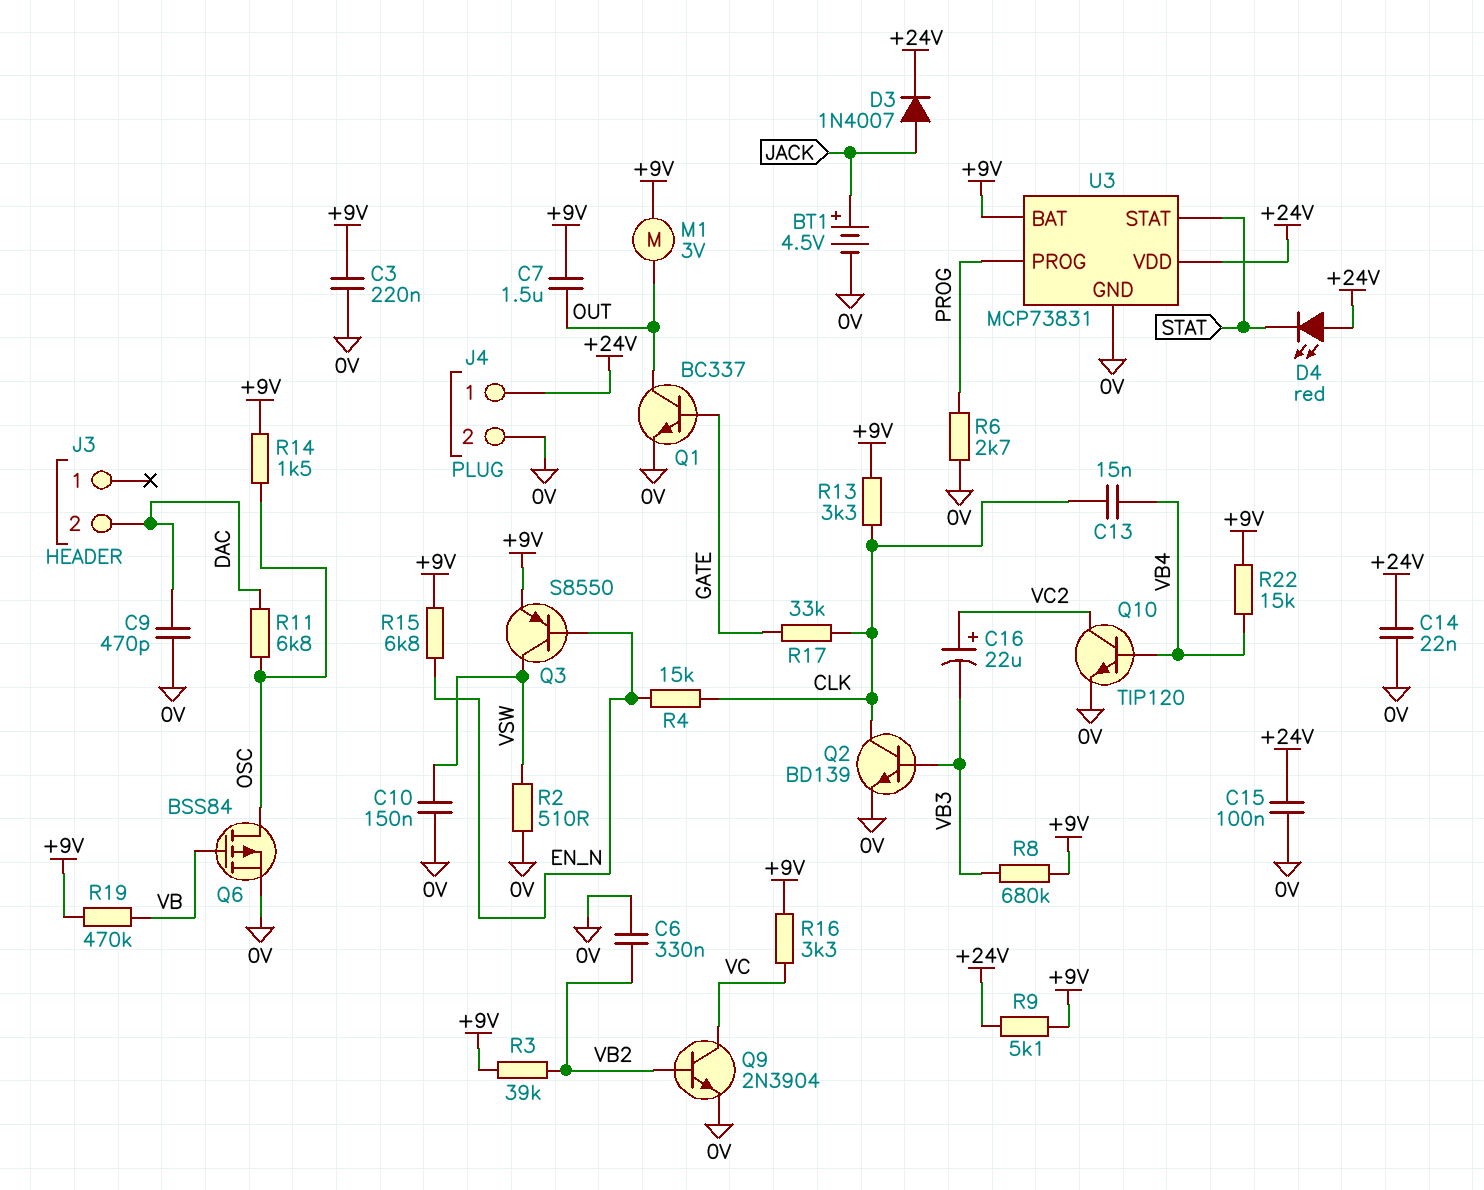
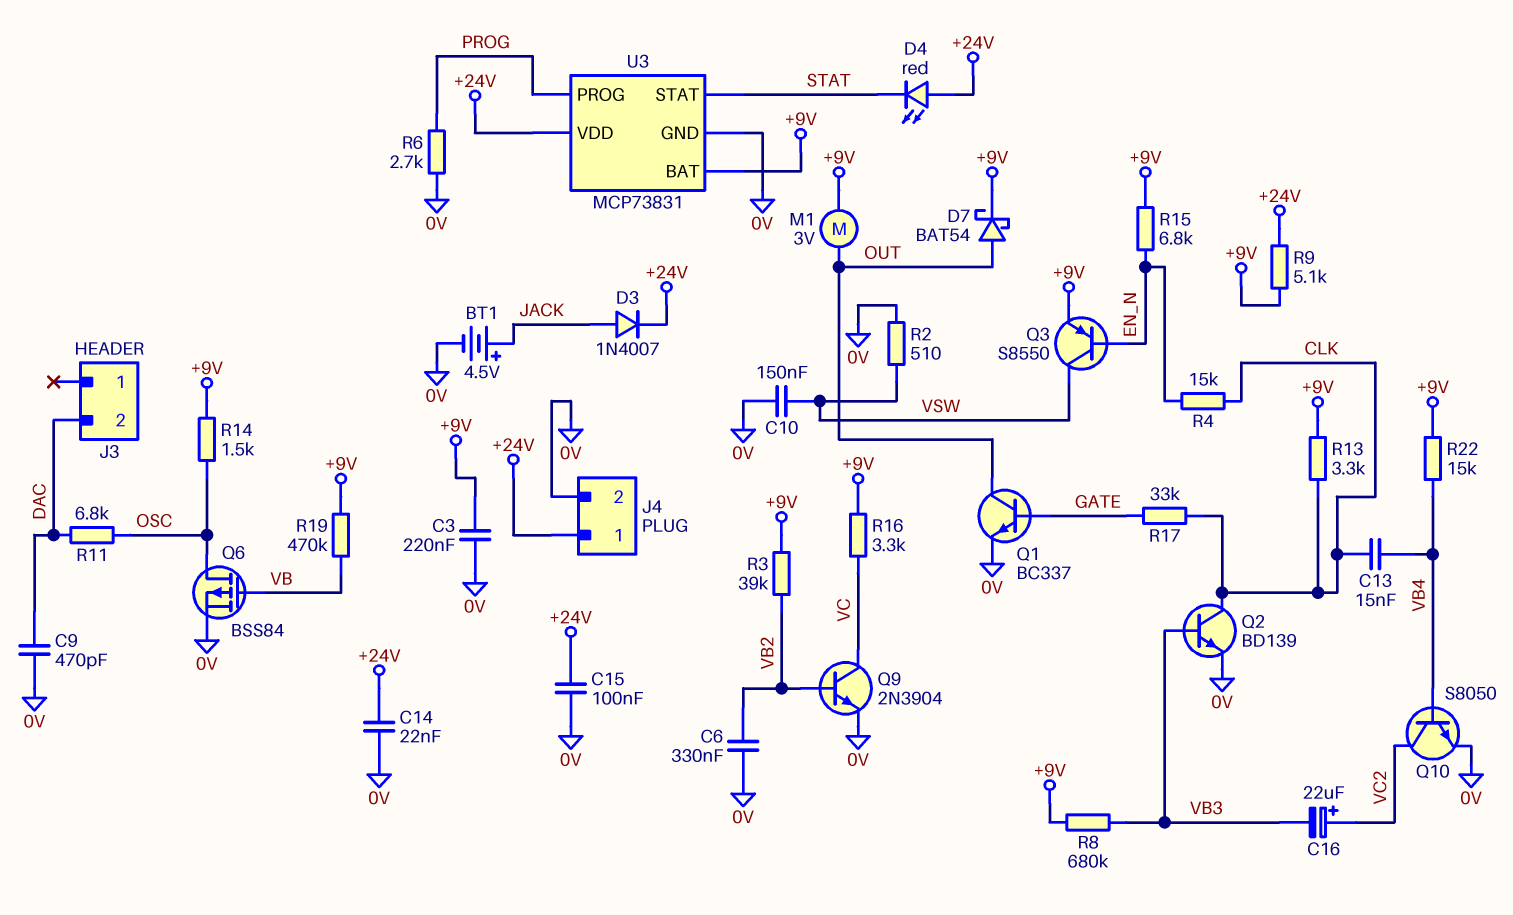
C7: 1.5uF (+9V, OUT) -> none
D7: none -> schottky BAT54 (A OUT, K +9V)
Q10: NPN TIP120 (B VB4, C VC2, E 0V) -> NPN S8050 (B VB4, C VC2, E 0V)

